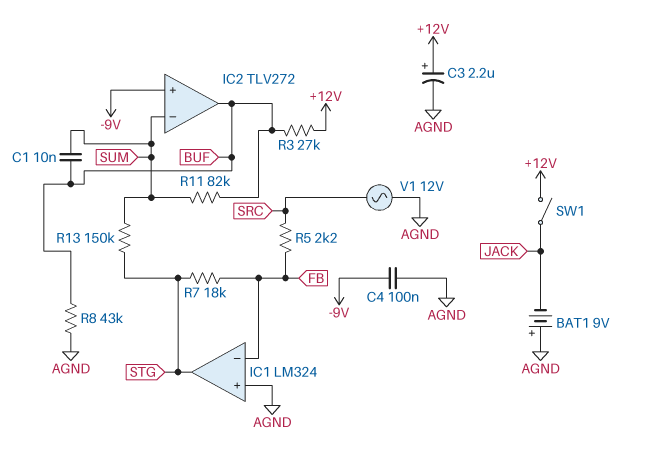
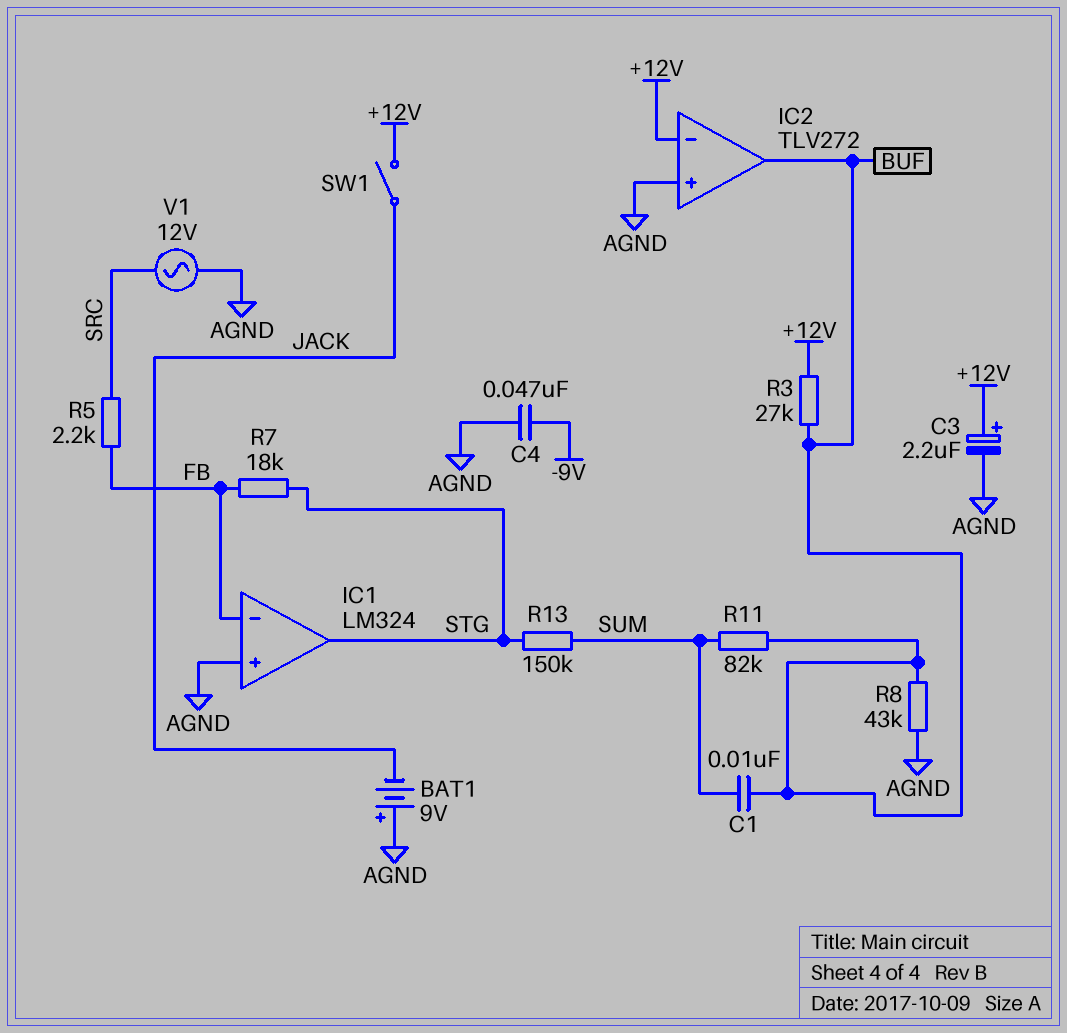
C4: 100nF (-9V, AGND) -> 47nF (-9V, AGND)
IC2 pin in+: -9V -> AGND
IC2 pin in-: SUM -> +12V

